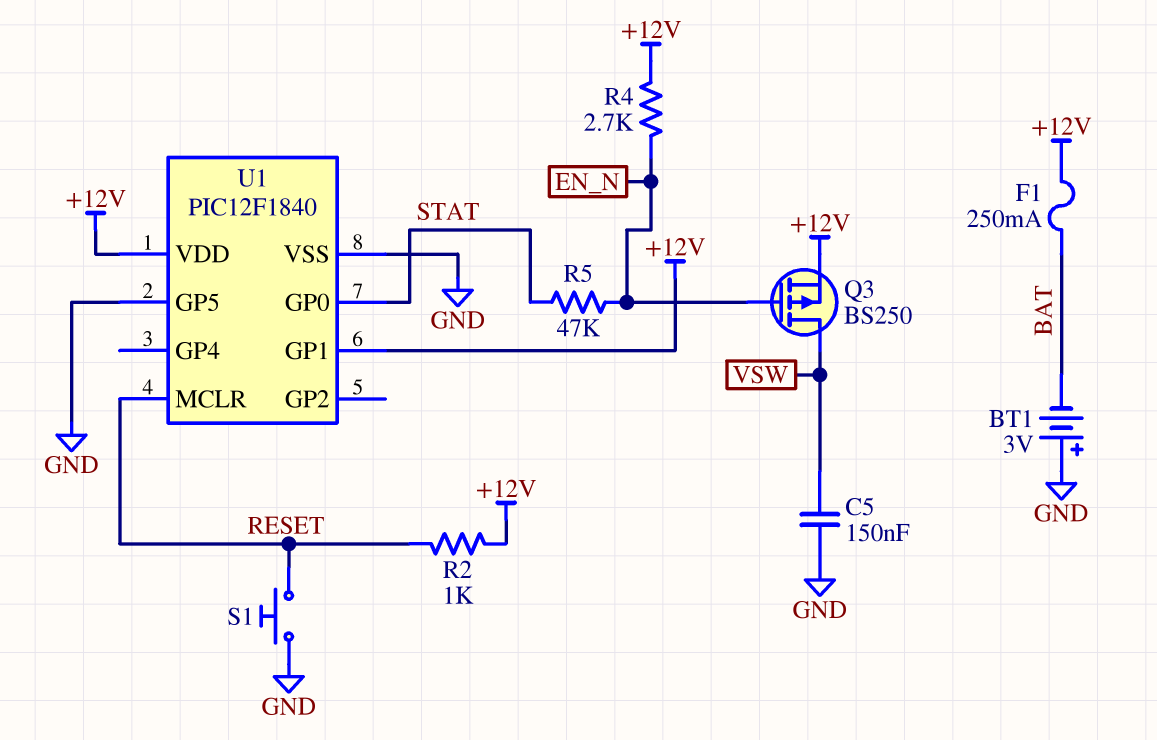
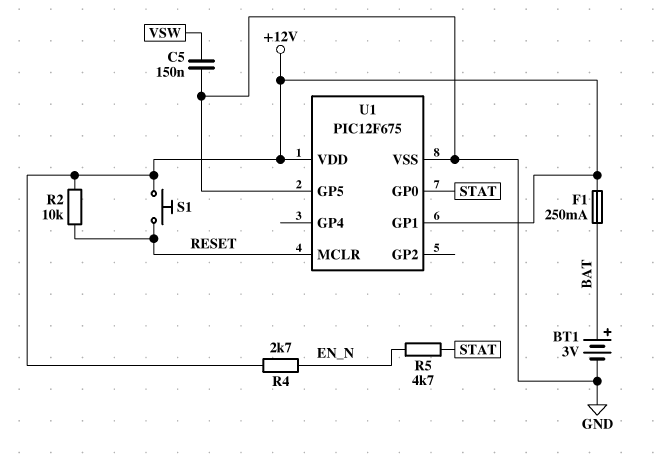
BT1: 3V (plus GND, minus BAT) -> 3V (plus BAT, minus GND)
Q3: PMOS BS250 (G EN_N, D VSW, S +12V) -> none
R2: 1k (+12V, RESET) -> 10k (+12V, RESET)
R5: 47k (EN_N, STAT) -> 4.7k (EN_N, STAT)
S1: button (GND, RESET) -> button (+12V, RESET)
U1: PIC12F1840 -> PIC12F675

